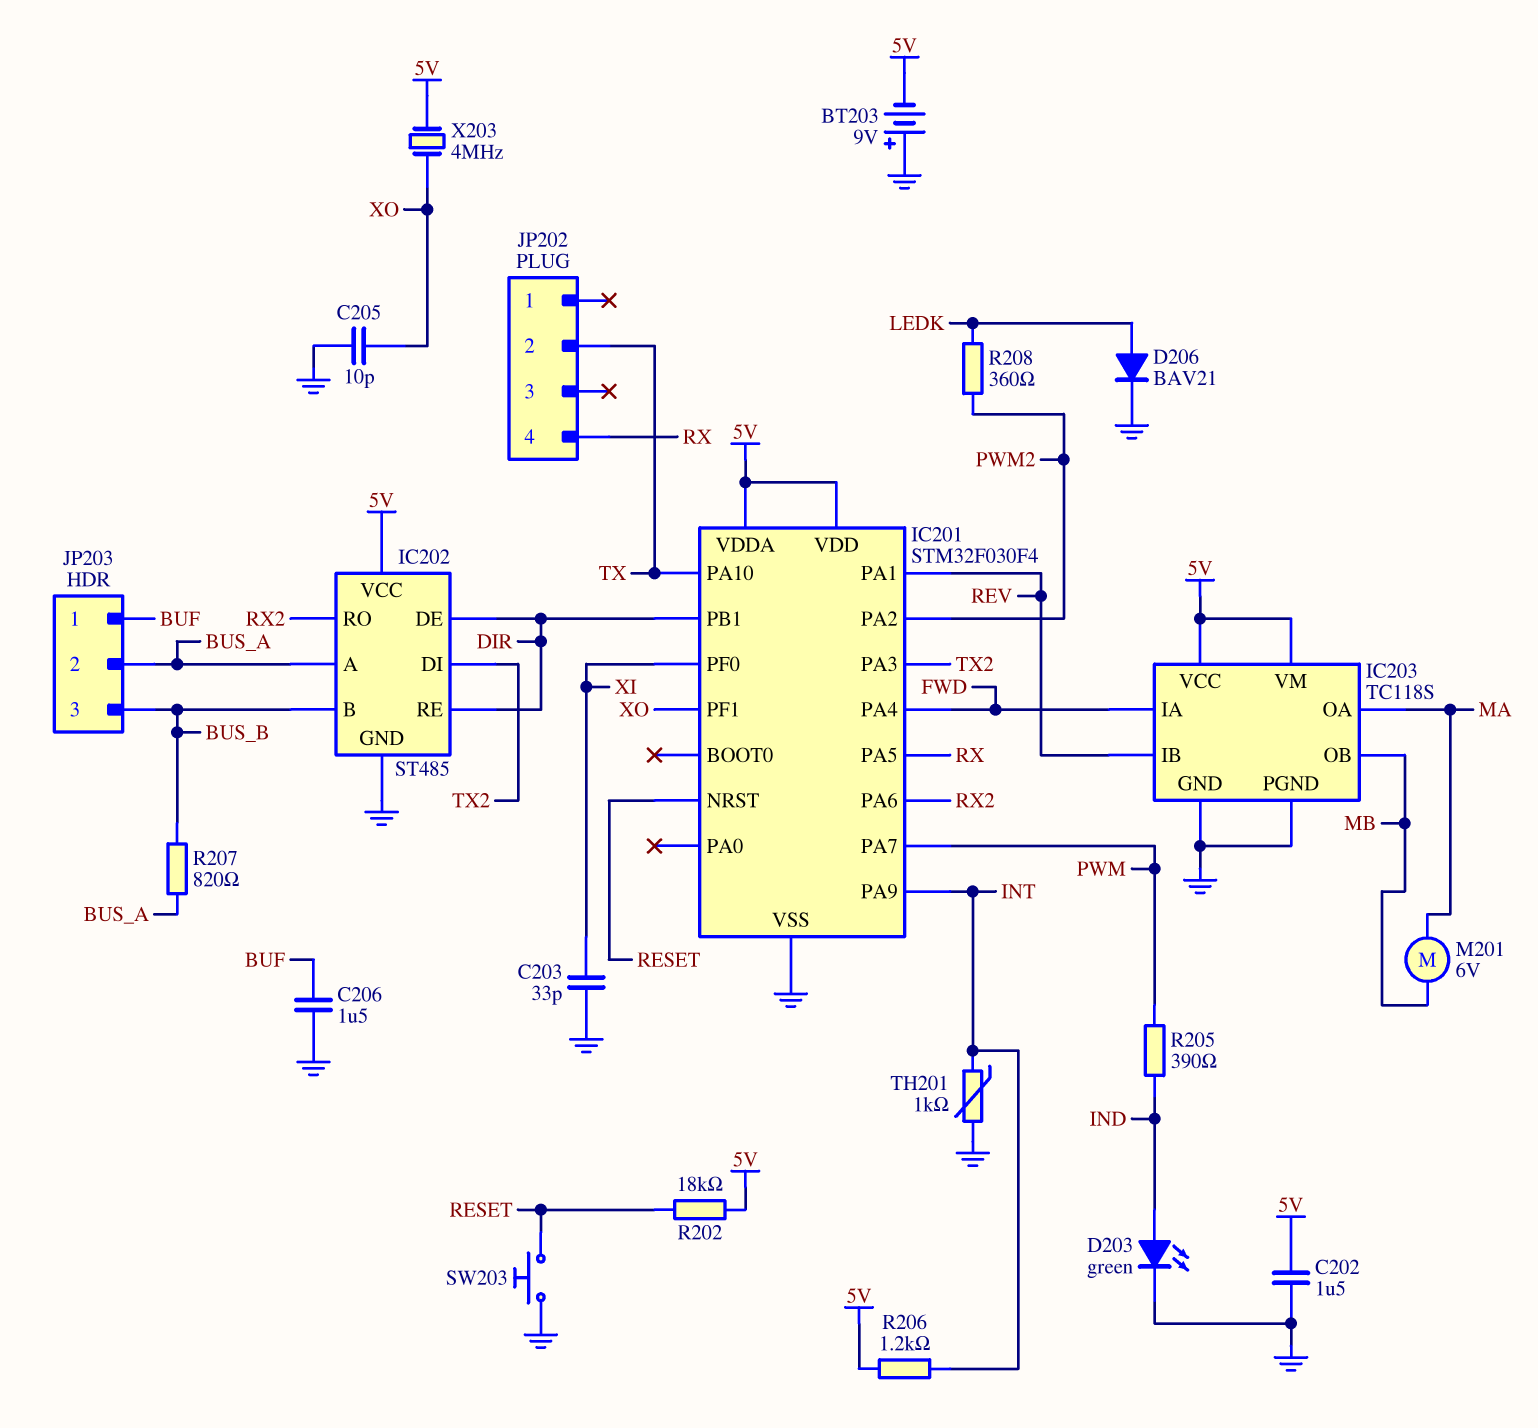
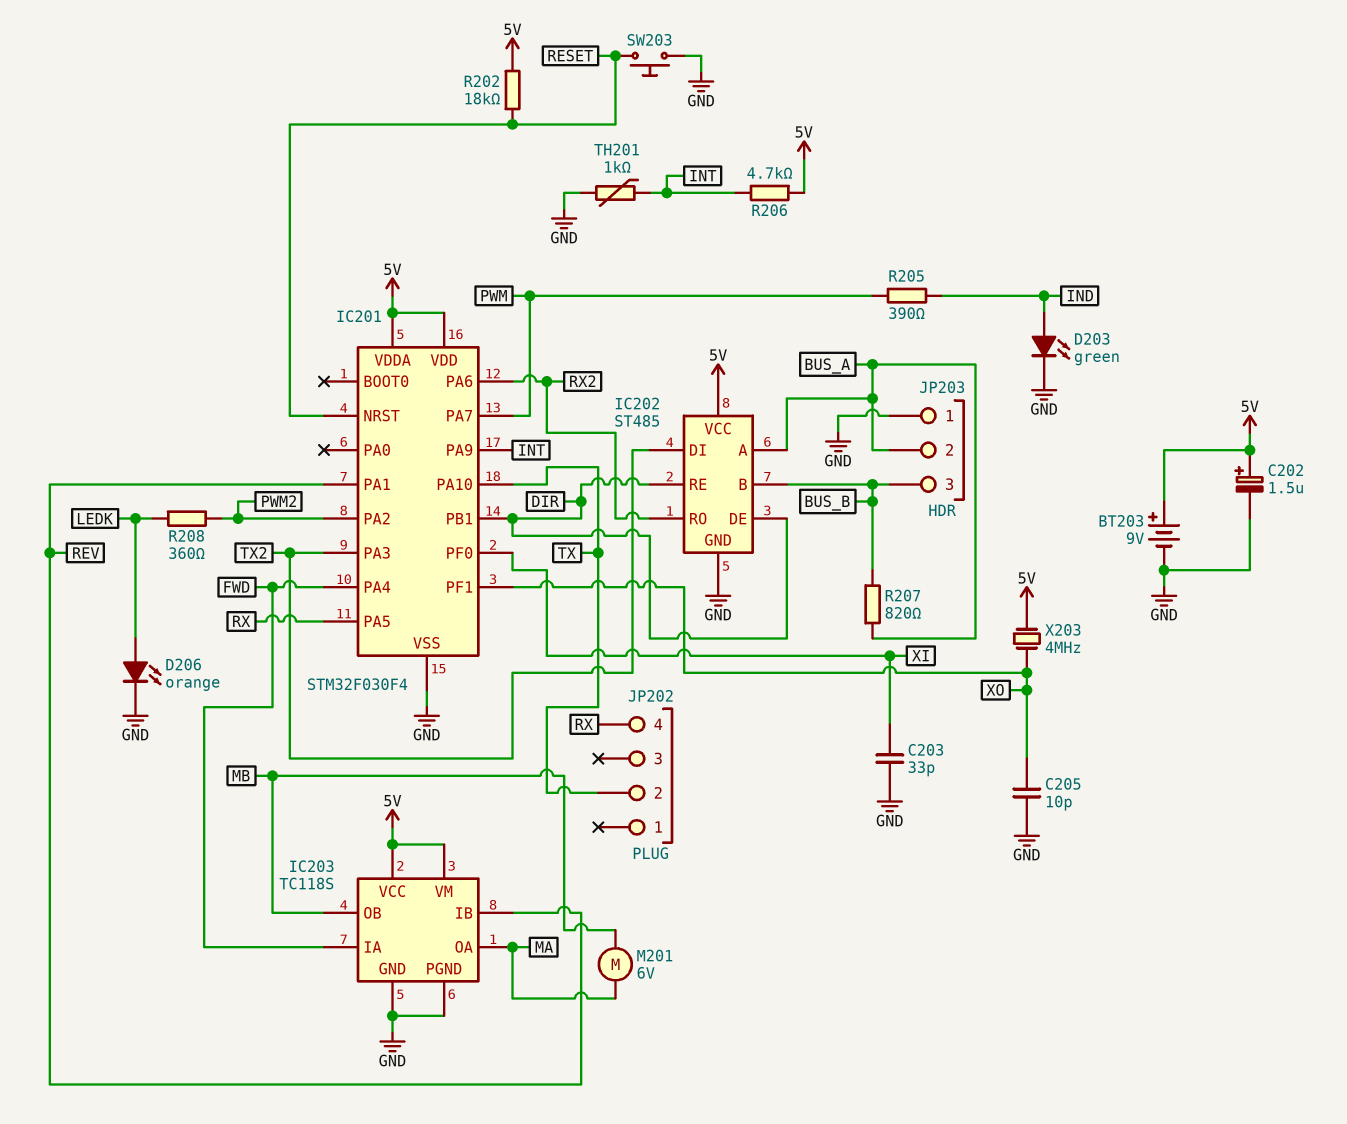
BT203: 9V (plus GND, minus 5V) -> 9V (plus 5V, minus GND)
C202: 1.5uF (5V, GND) -> 1.5uF (plus 5V, minus GND)
C206: 1.5uF (BUF, GND) -> none
D206: diode BAV21 (A LEDK, K GND) -> LED orange (A LEDK, K GND)
JP203 pin 1: BUF -> GND
R206: 1.2k (5V, INT) -> 4.7k (5V, INT)

